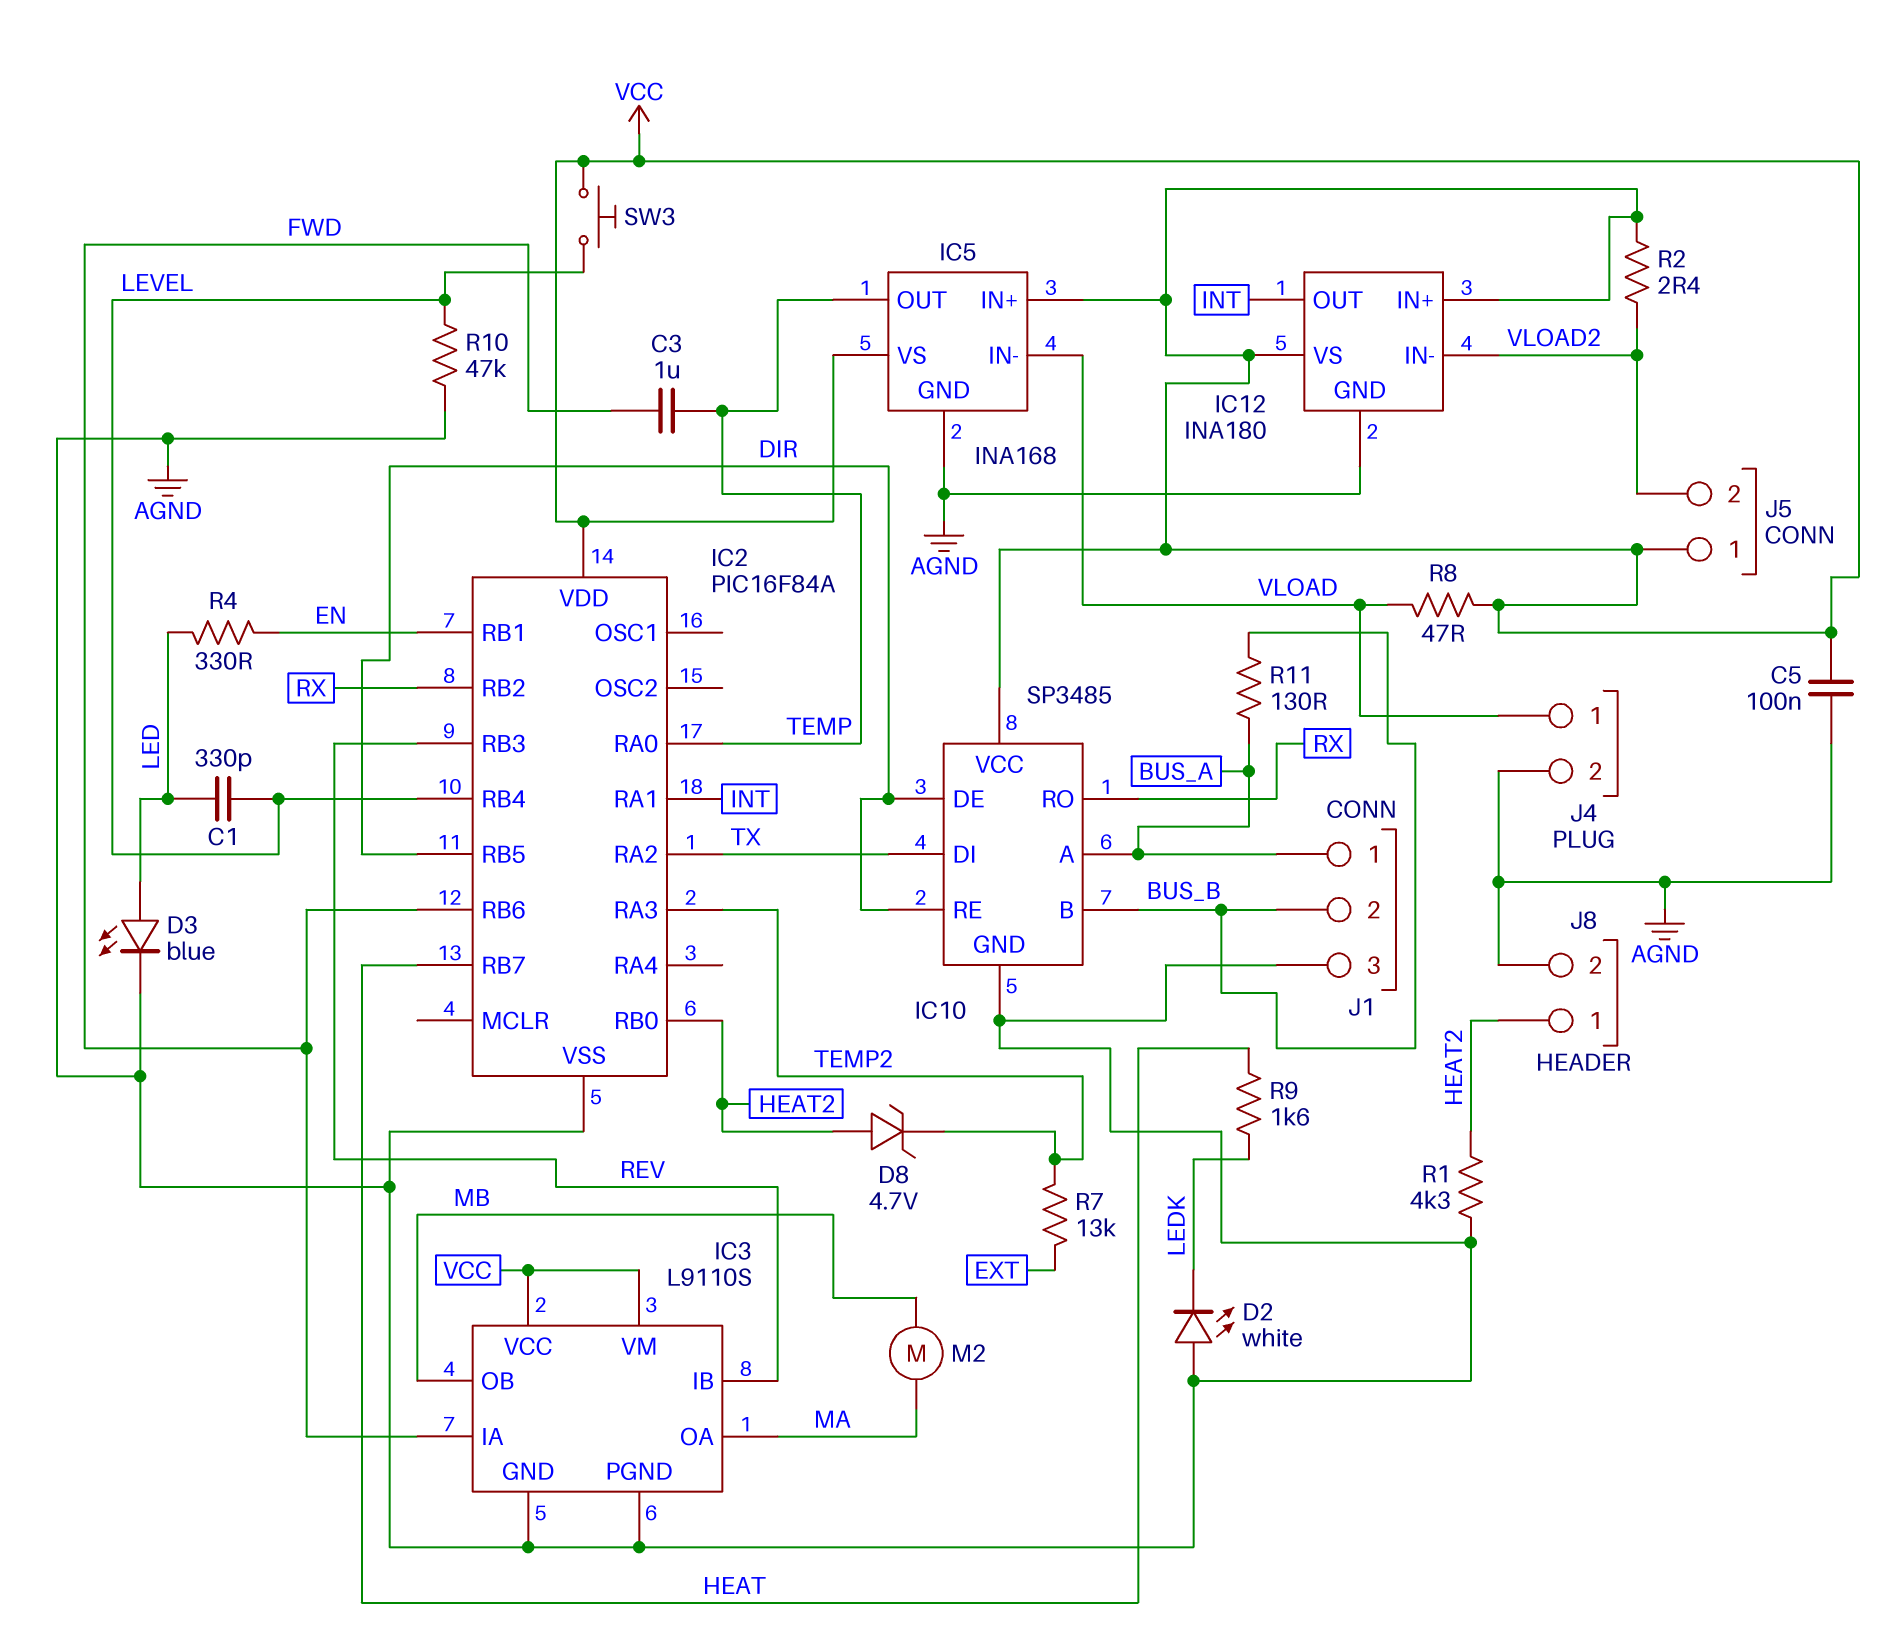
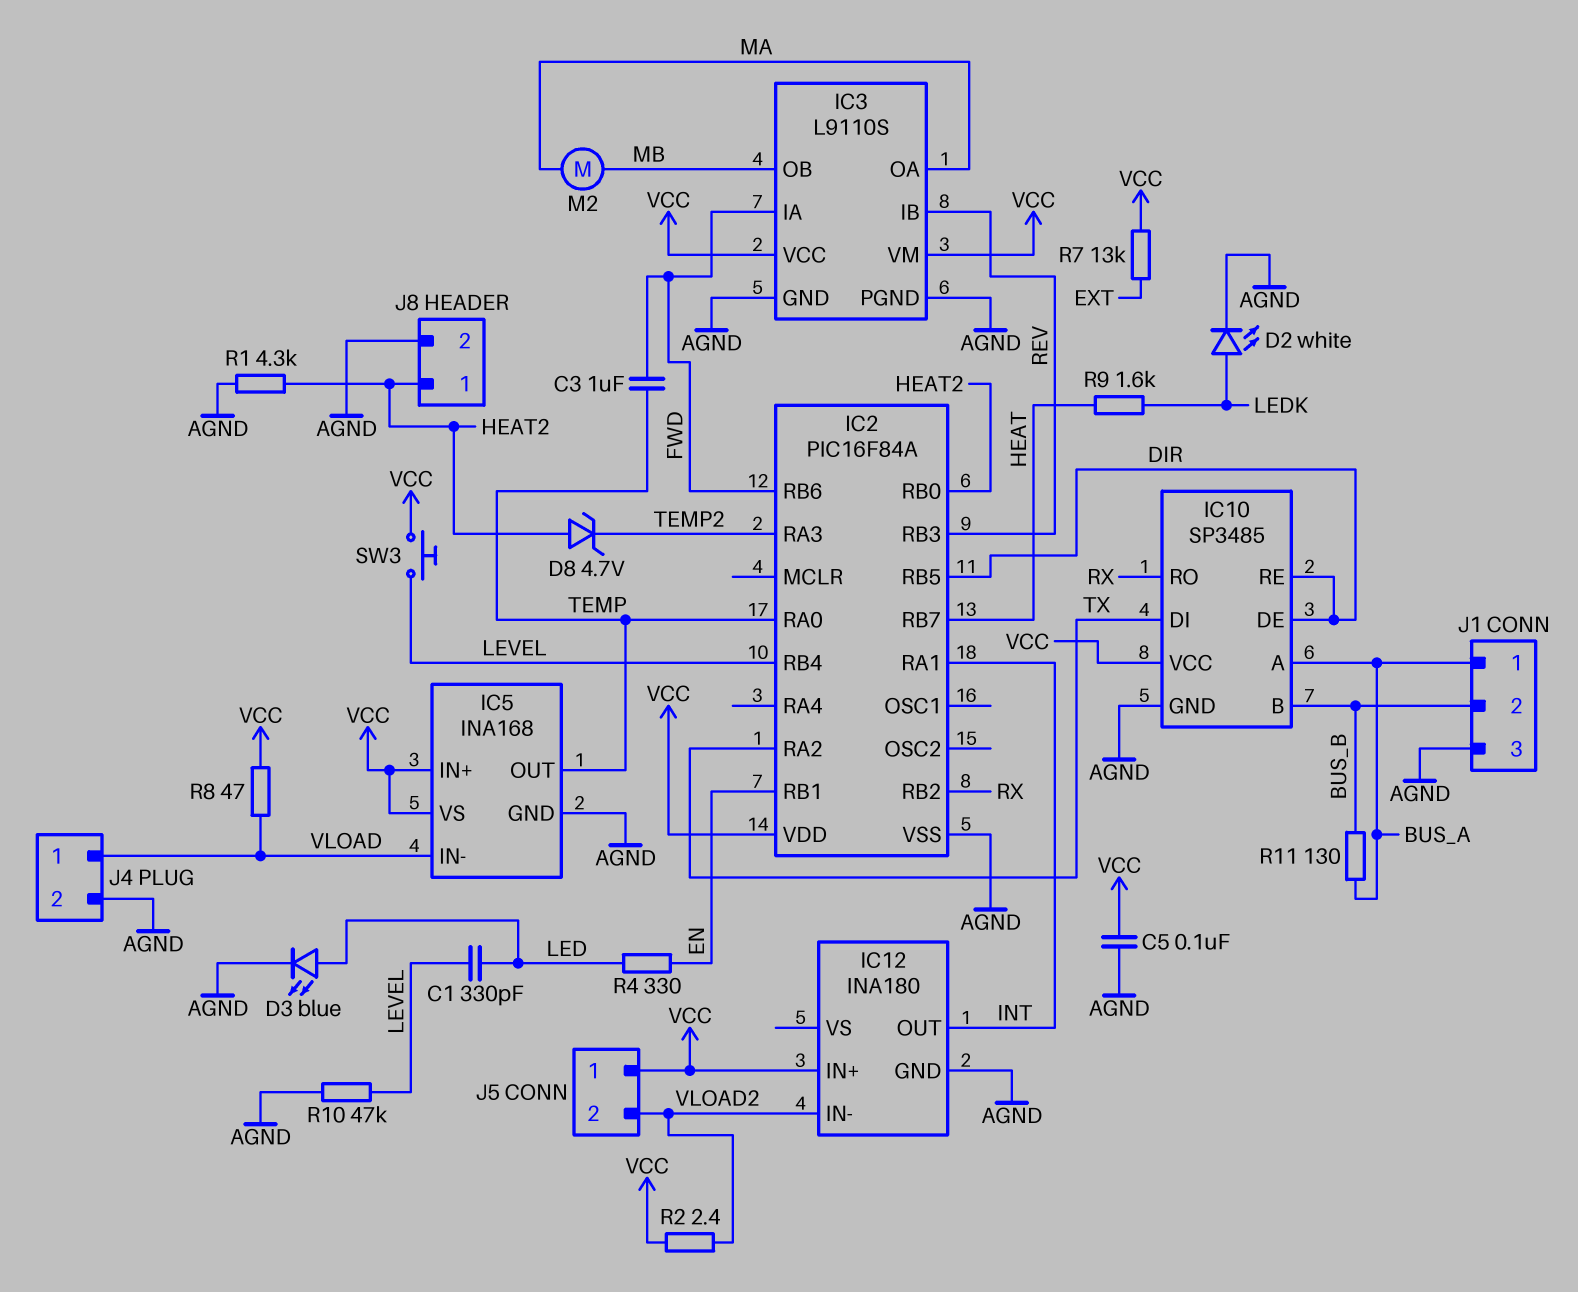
D2: LED white (A AGND, K LEDK) -> LED white (A LEDK, K AGND)
IC12 pin VS: VCC -> none
R7: 13k (EXT, TEMP2) -> 13k (EXT, VCC)

